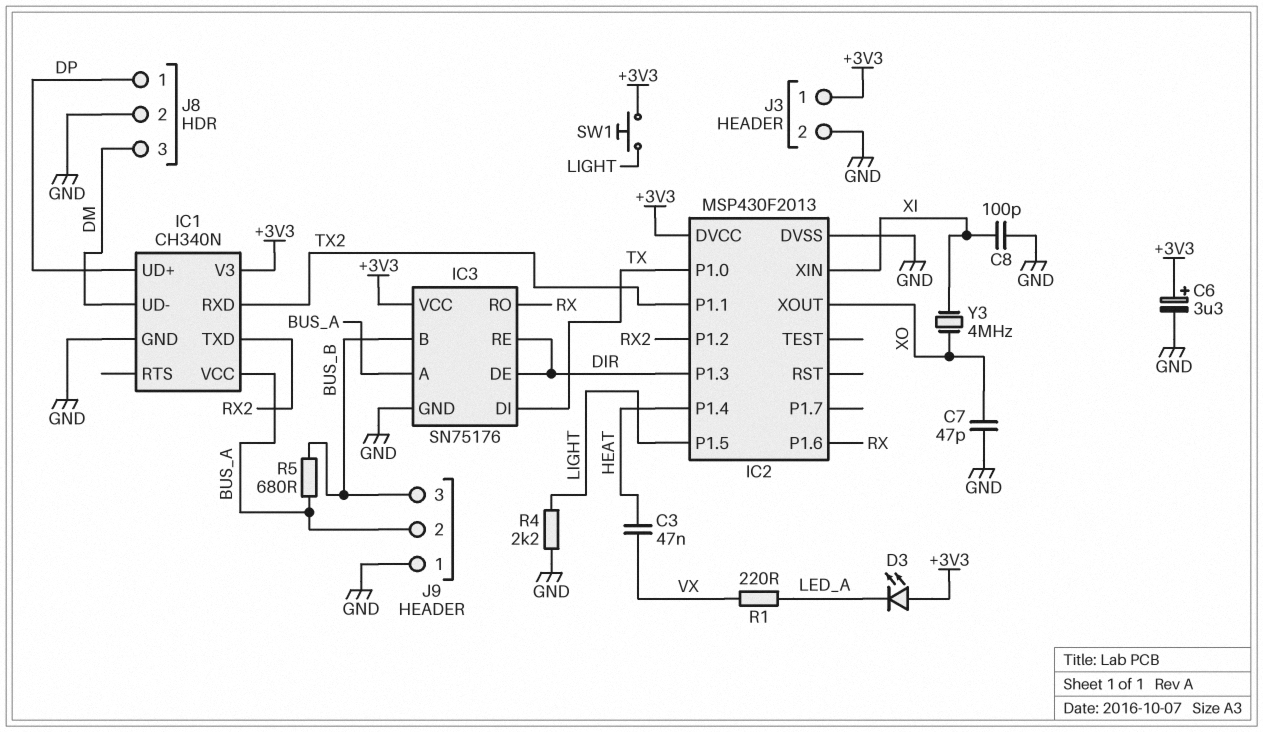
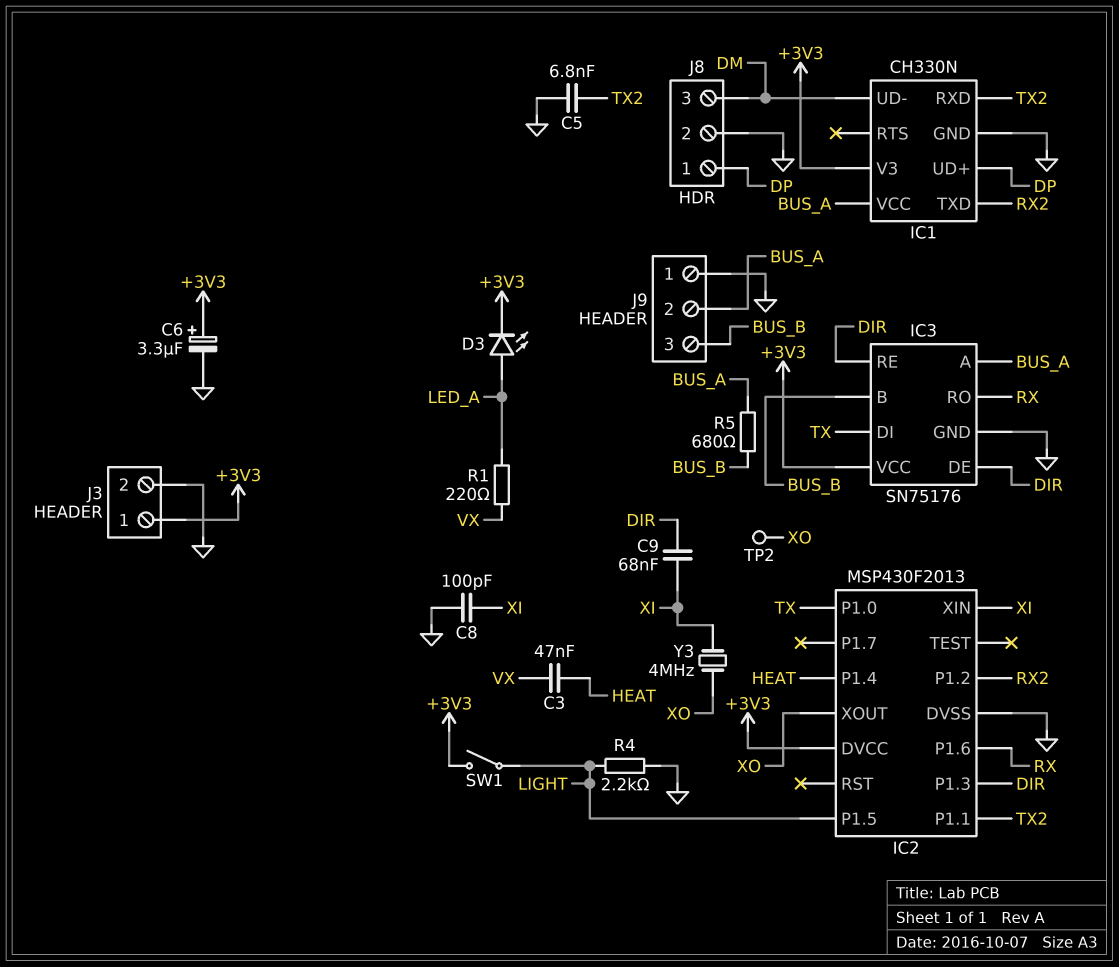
C5: none -> 6.8nF (GND, TX2)
C7: 47pF (GND, XO) -> none
C9: none -> 68nF (DIR, XI)
D3: LED (A +3V3, K LED_A) -> LED (A LED_A, K +3V3)
IC1: CH340N -> CH330N
SW1: button (+3V3, LIGHT) -> switch (+3V3, LIGHT)
TP2: none -> test point (XO)

